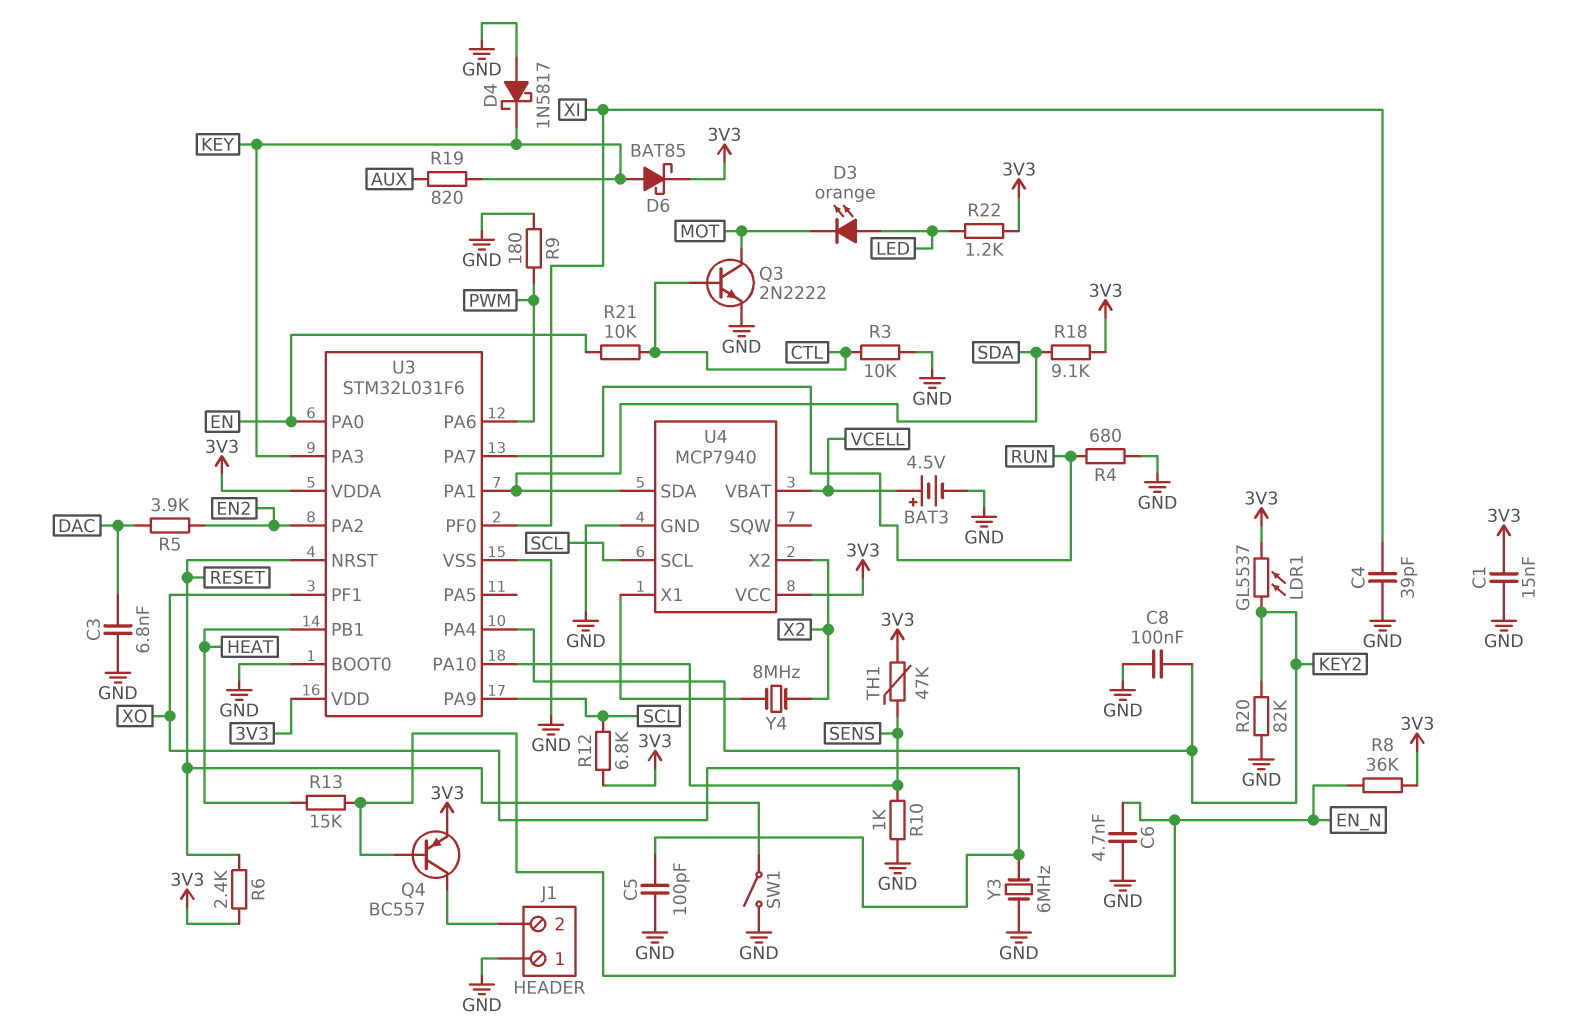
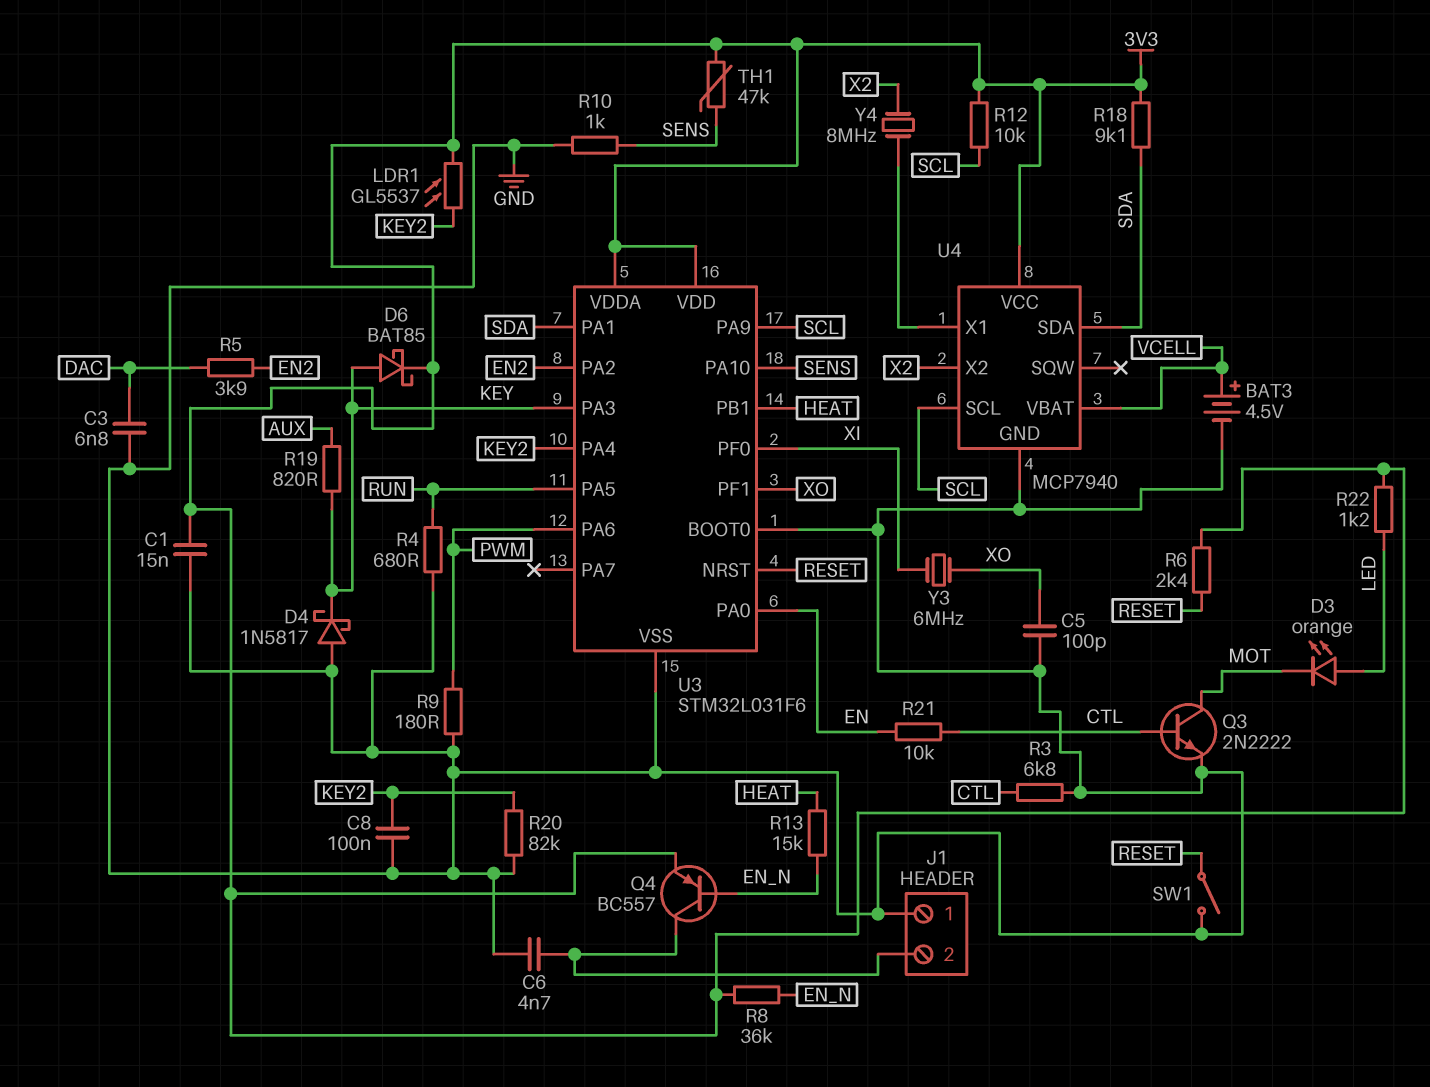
C4: 39pF (GND, XI) -> none
C6: 4.7nF (EN_N, GND) -> 4.7nF (GND, J1/2)
R3: 10k (CTL, GND) -> 6.8k (CTL, GND)
R12: 6.8k (3V3, SCL) -> 10k (3V3, SCL)
U3 pin PA5: none -> RUN
U3 pin PA7: RUN -> none
Y3: 6MHz (GND, XO) -> 6MHz (XI, XO)

